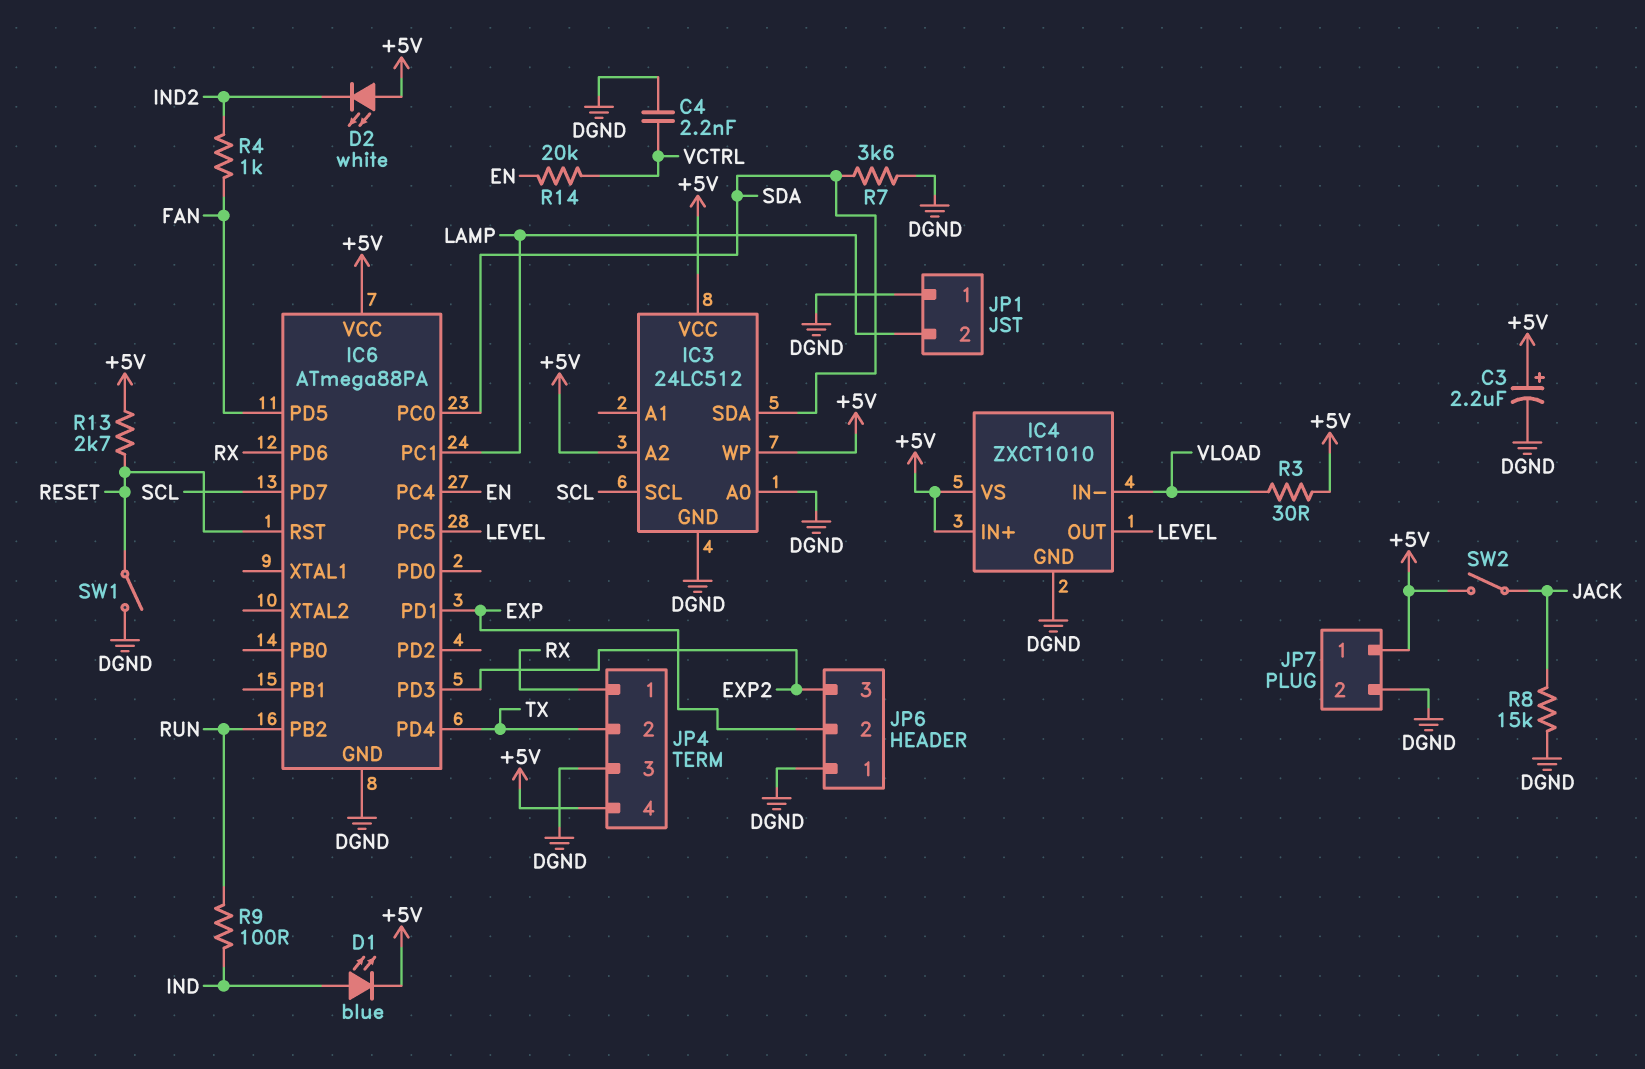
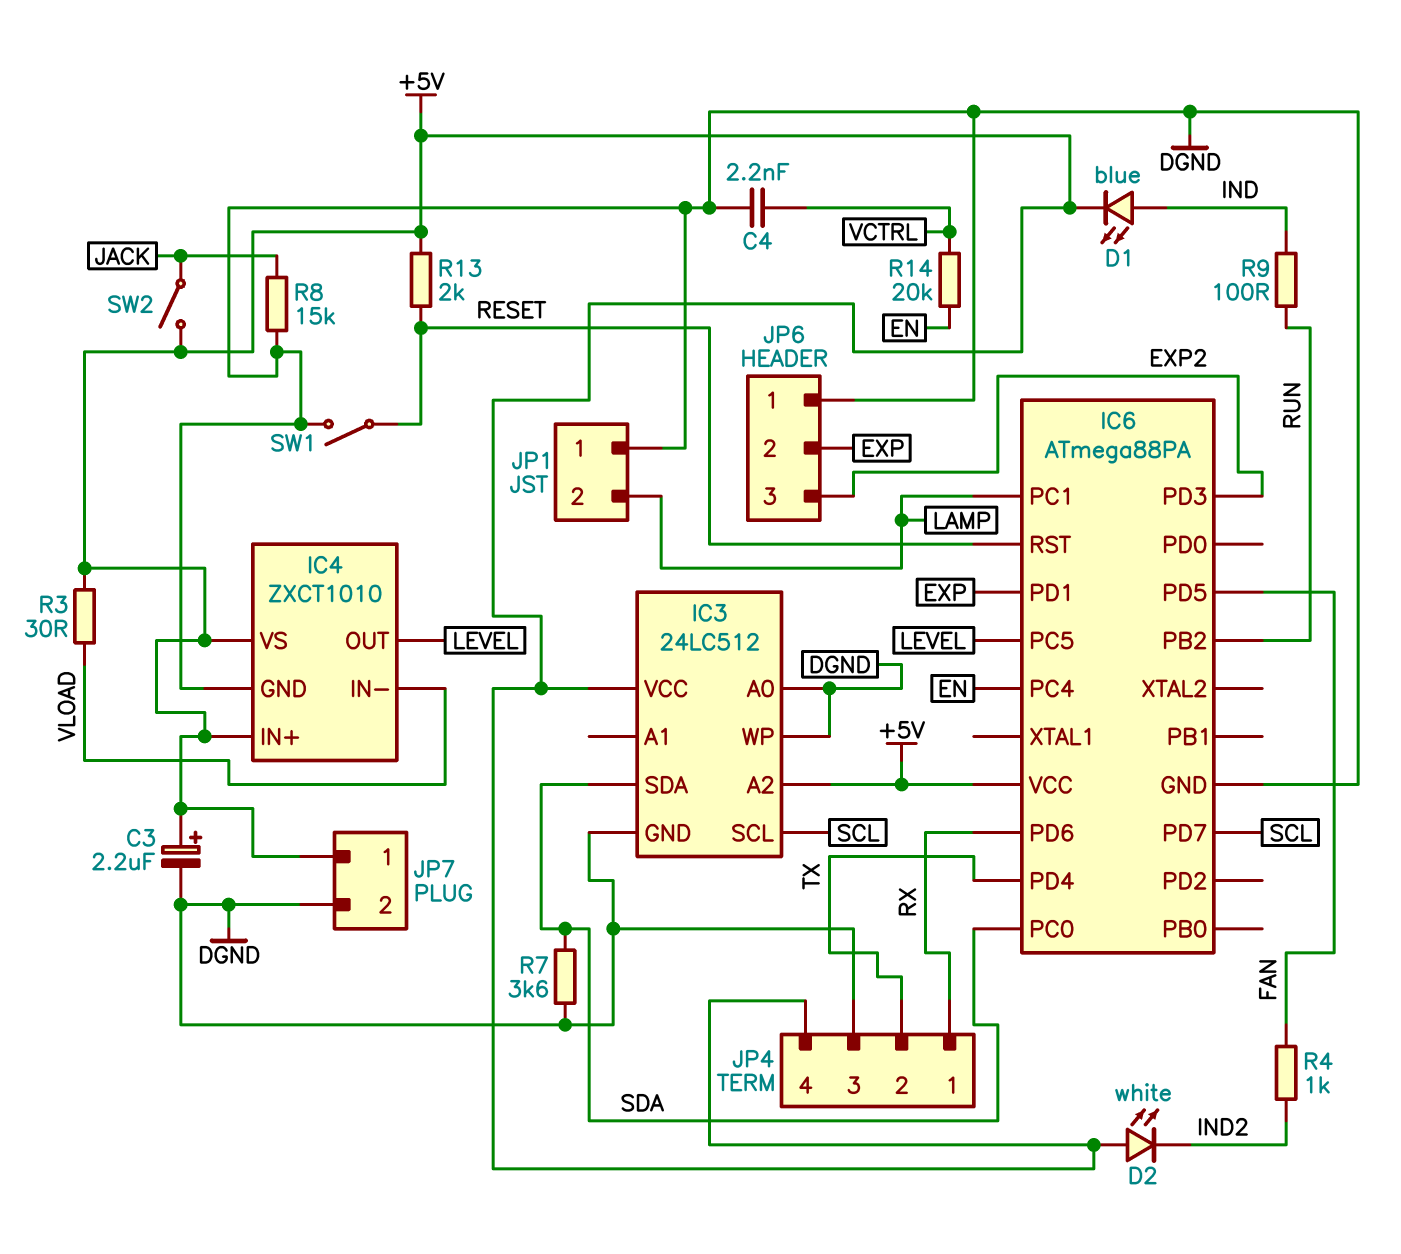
IC3 pin WP: +5V -> DGND
R13: 2.7k (+5V, RESET) -> 2k (+5V, RESET)

